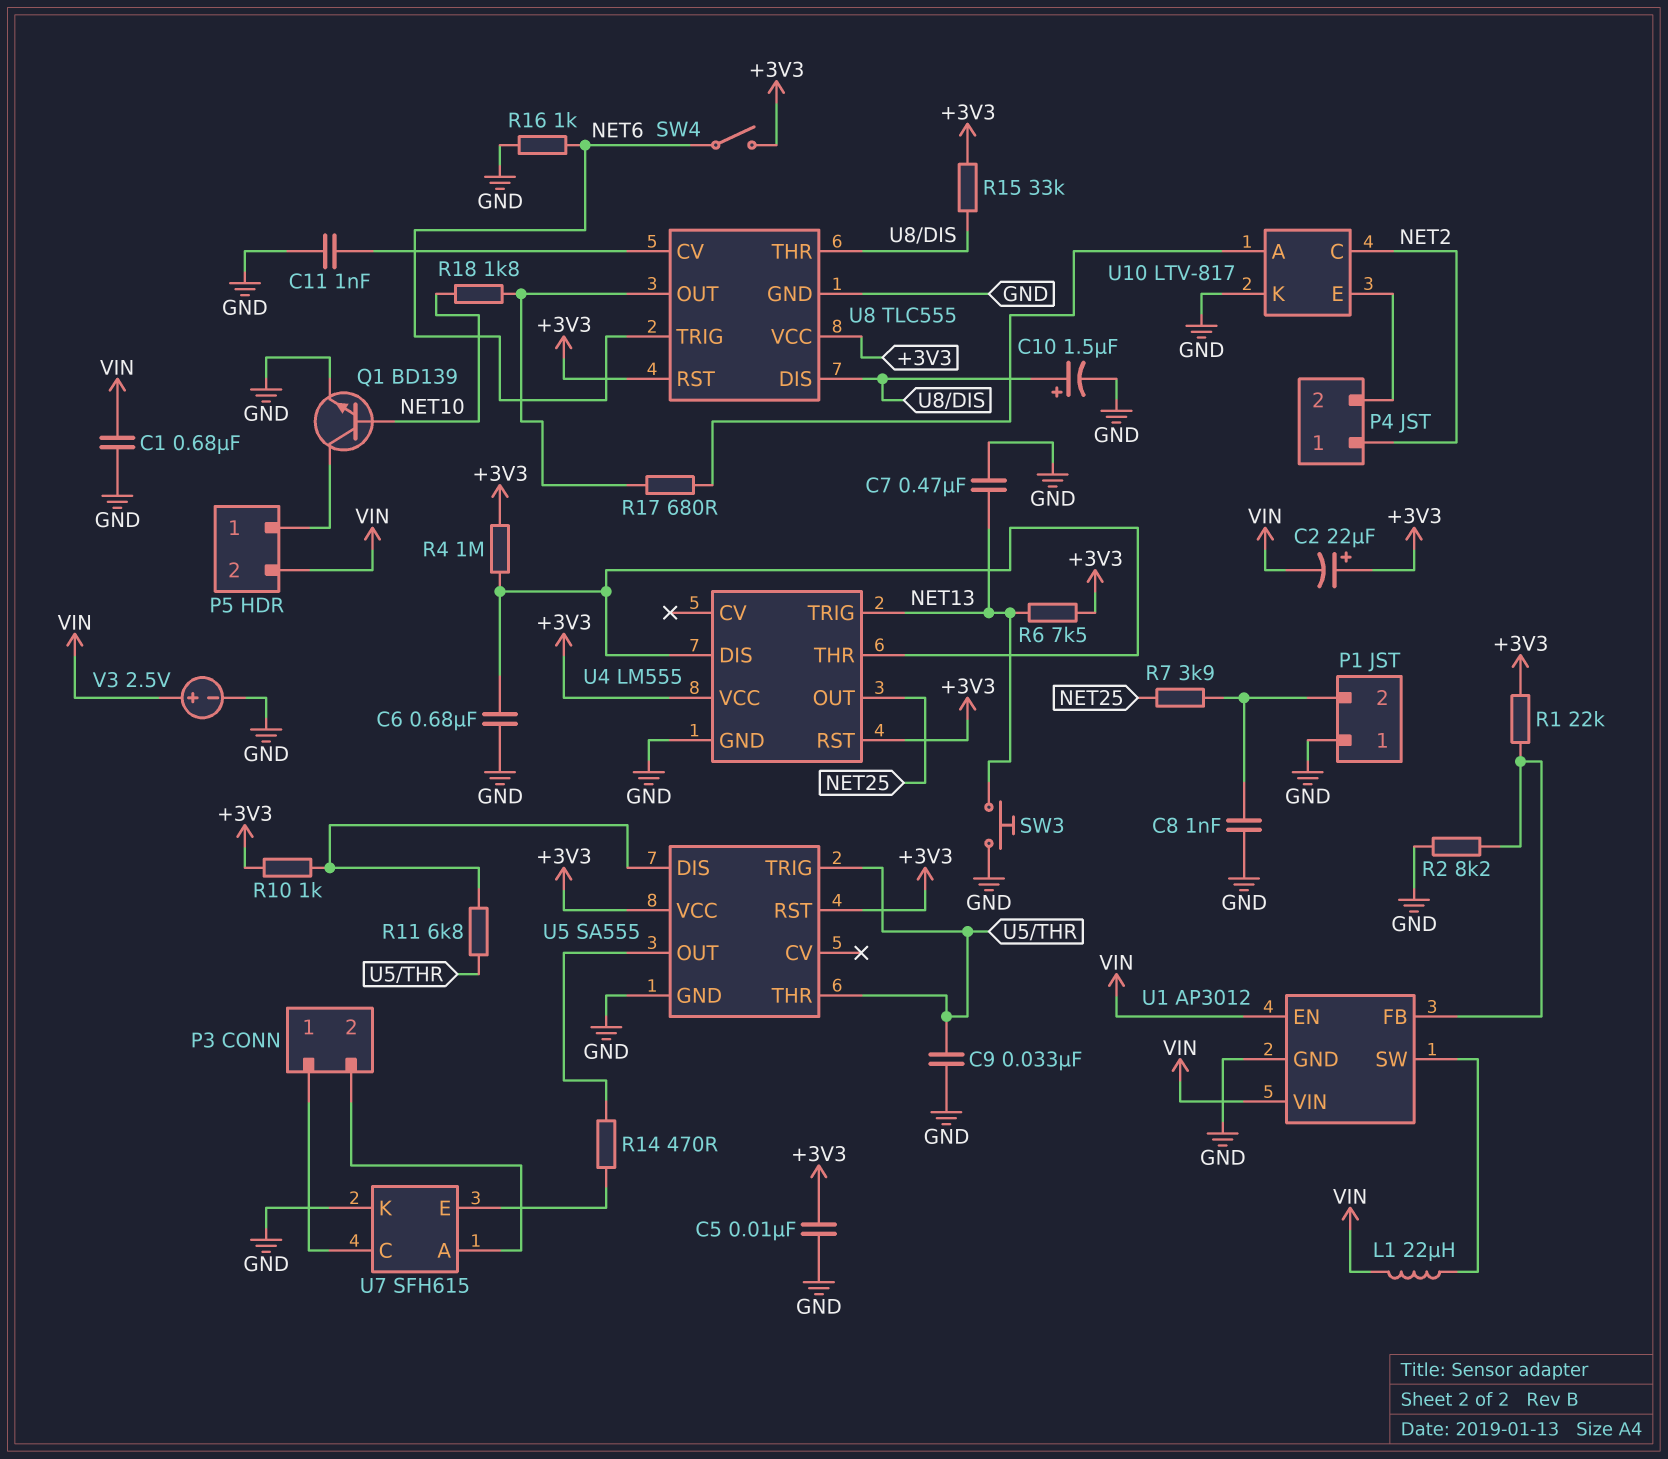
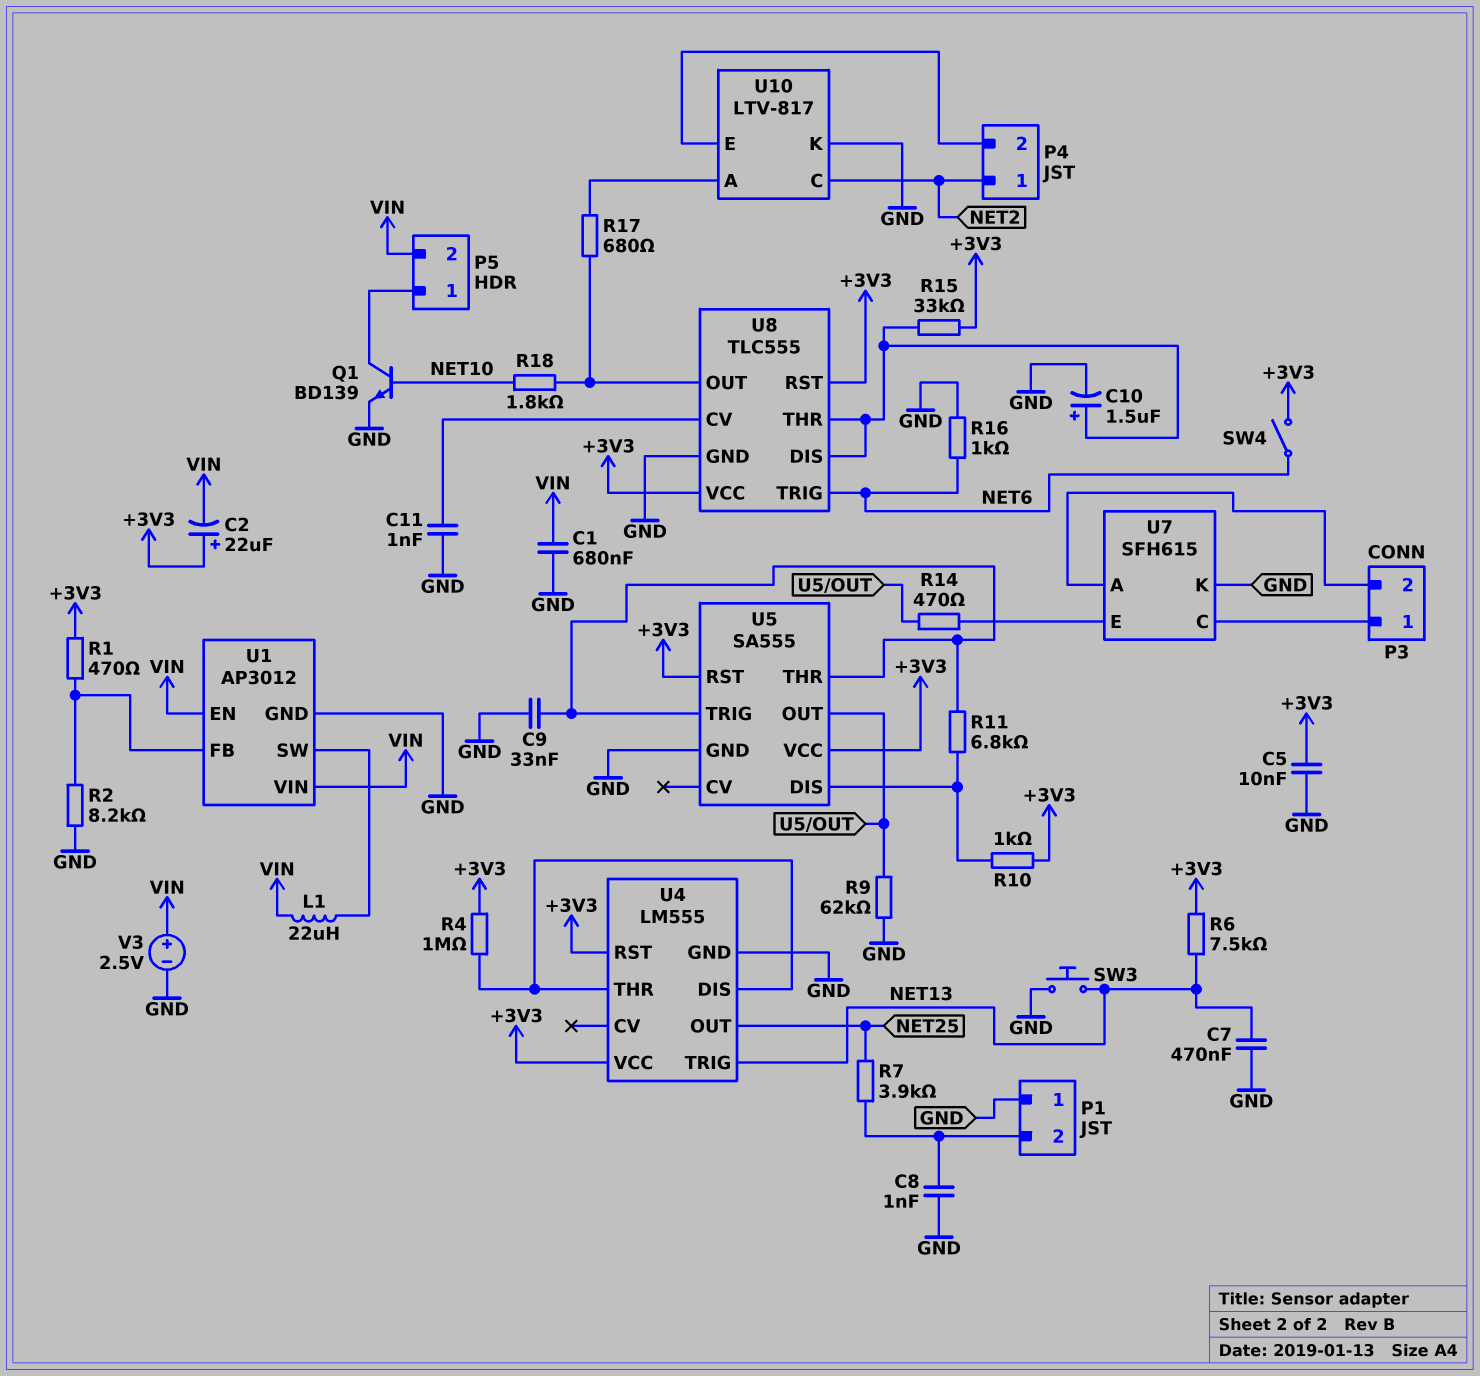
C6: 680nF (GND, U4/DIS) -> none
R1: 22k (+3V3, U1/FB) -> 470 (+3V3, U1/FB)
R9: none -> 62k (GND, U5/OUT)

